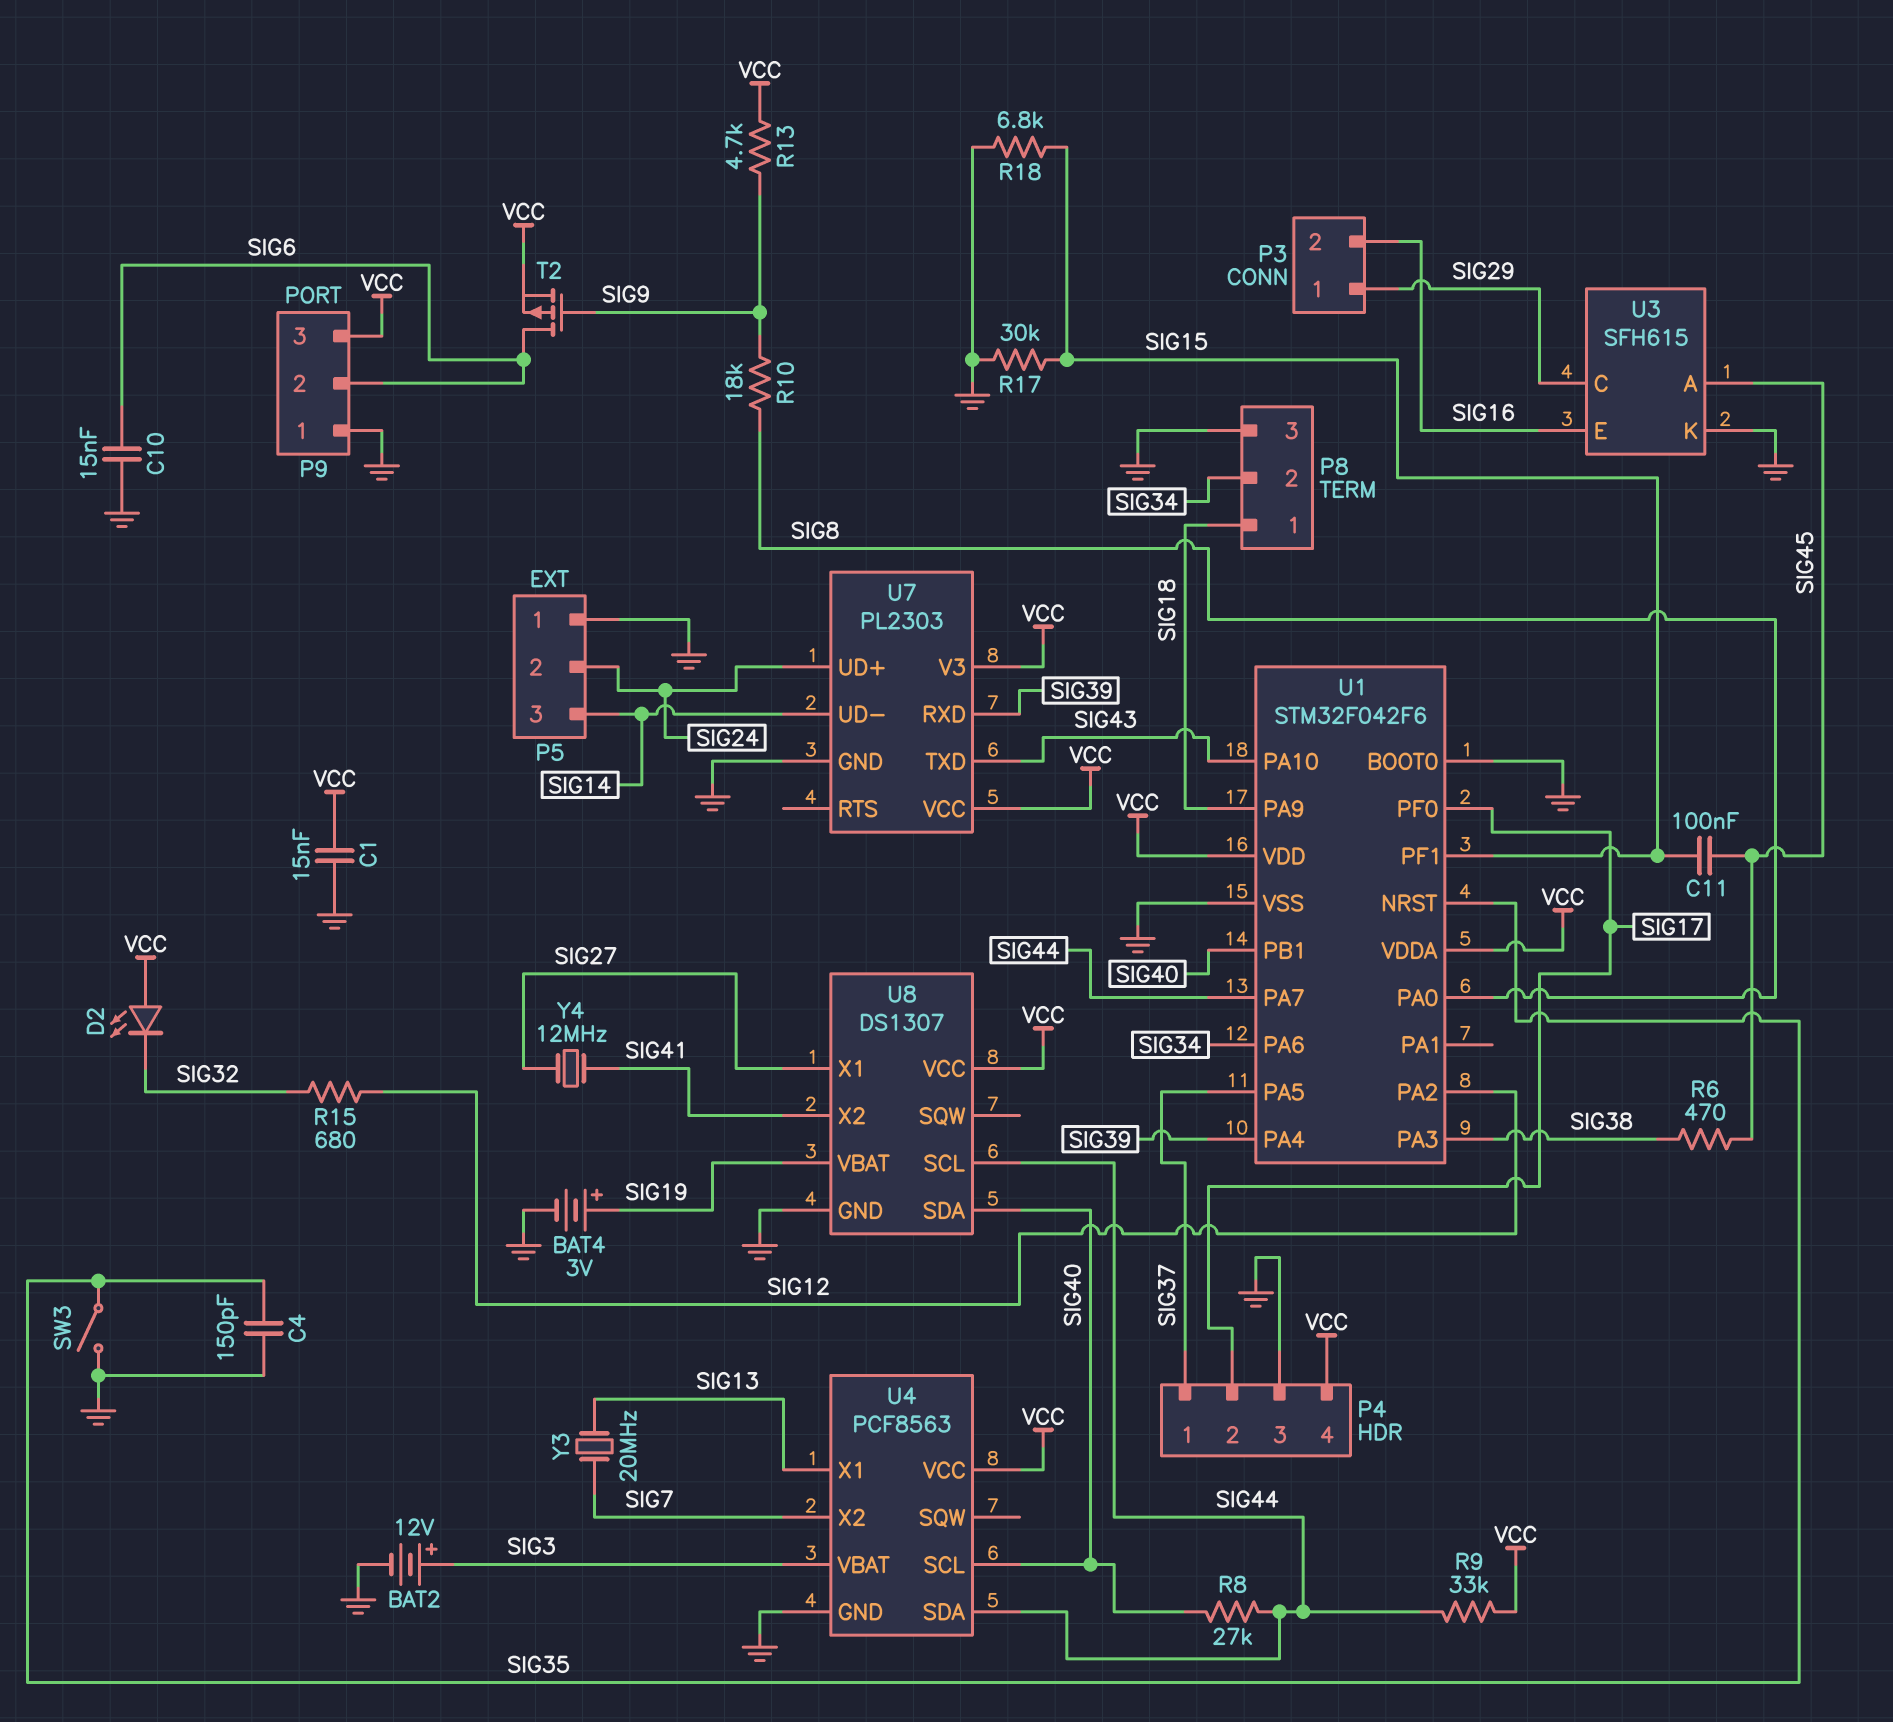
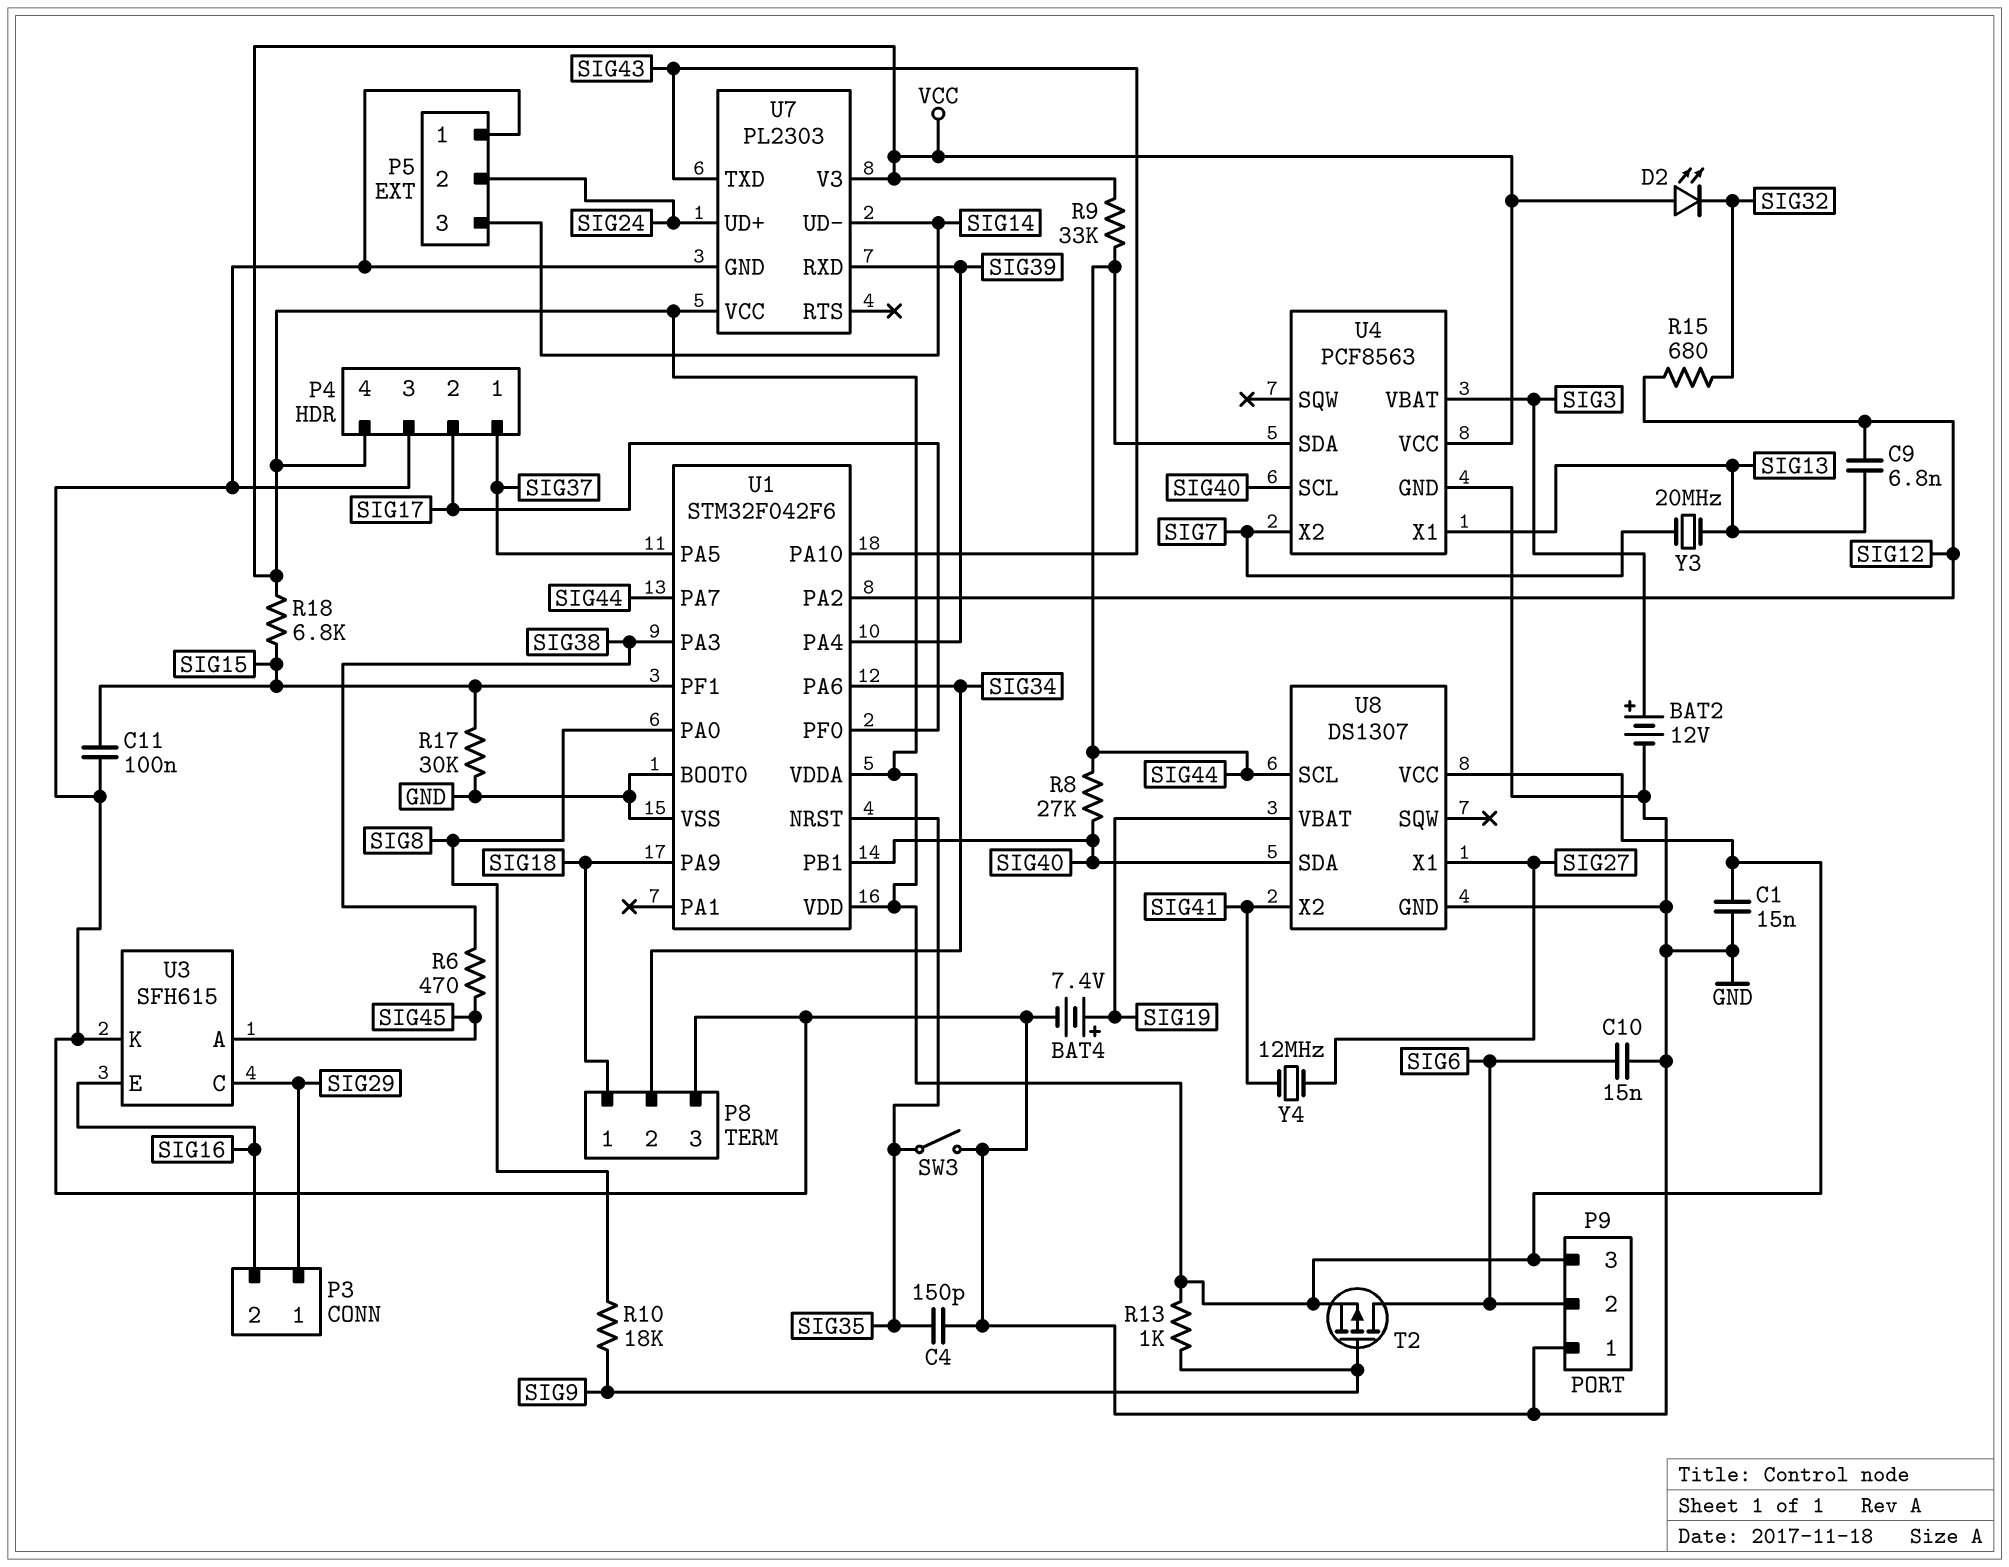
BAT4: 3V (plus SIG19, minus GND) -> 7.4V (plus SIG19, minus GND)
C9: none -> 6.8nF (SIG12, SIG13)
C11: 100nF (SIG15, SIG45) -> 100nF (GND, SIG15)
R13: 4.7k (SIG9, VCC) -> 1k (SIG9, VCC)
R18: 6.8k (GND, SIG15) -> 6.8k (SIG15, VCC)

